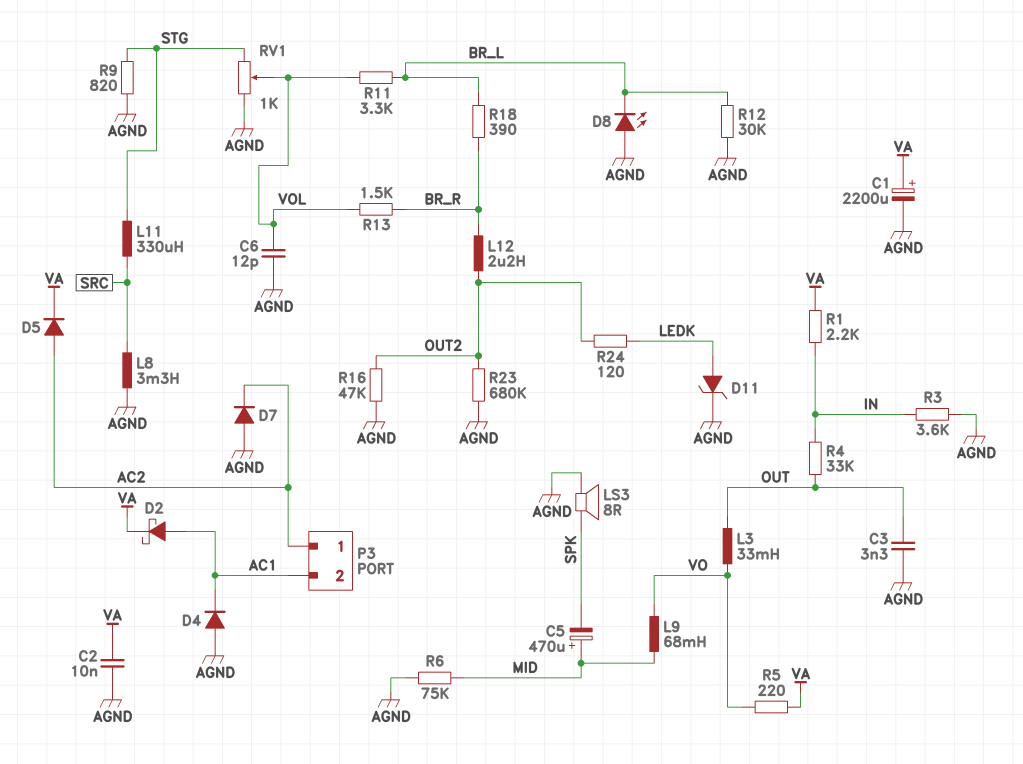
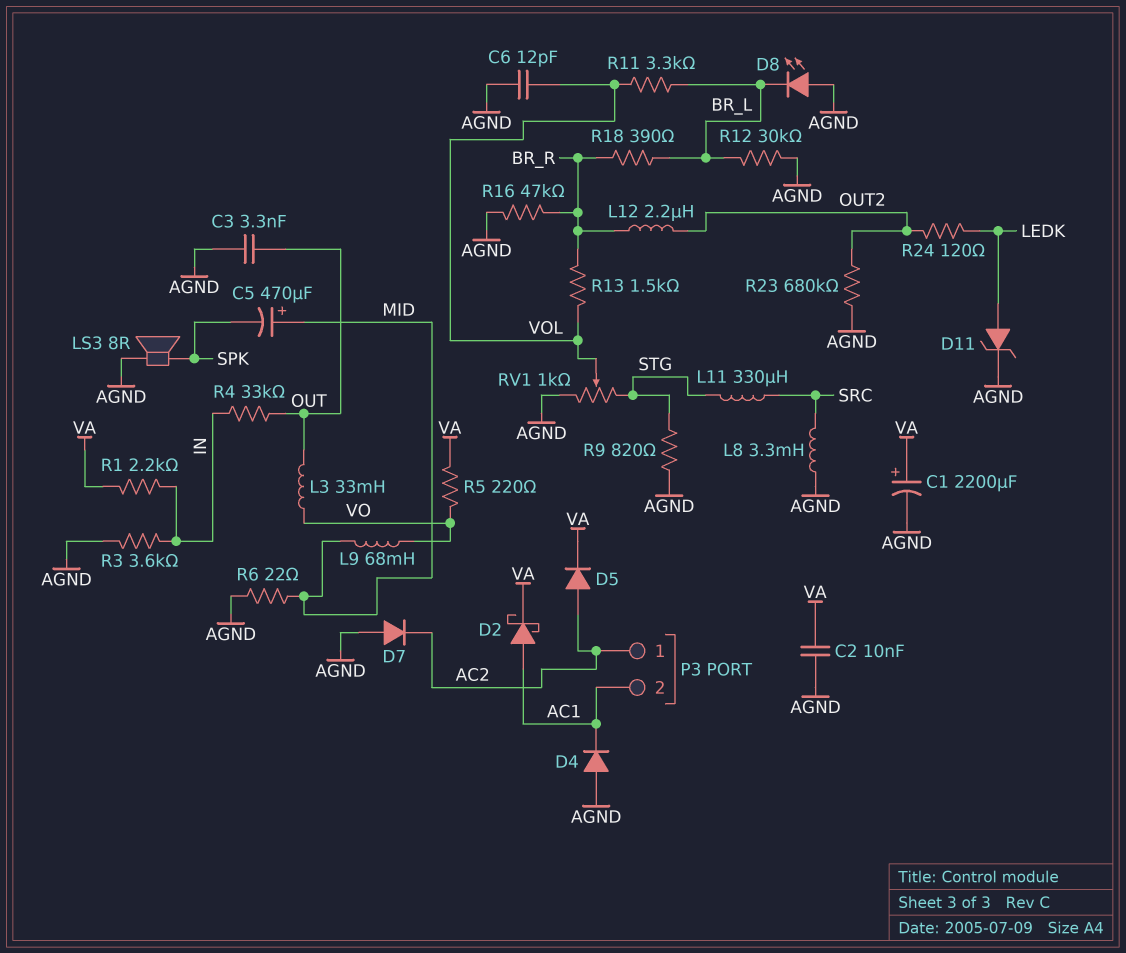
R6: 75k (AGND, MID) -> 22 (AGND, MID)
R16: 47k (AGND, OUT2) -> 47k (AGND, BR_R)

